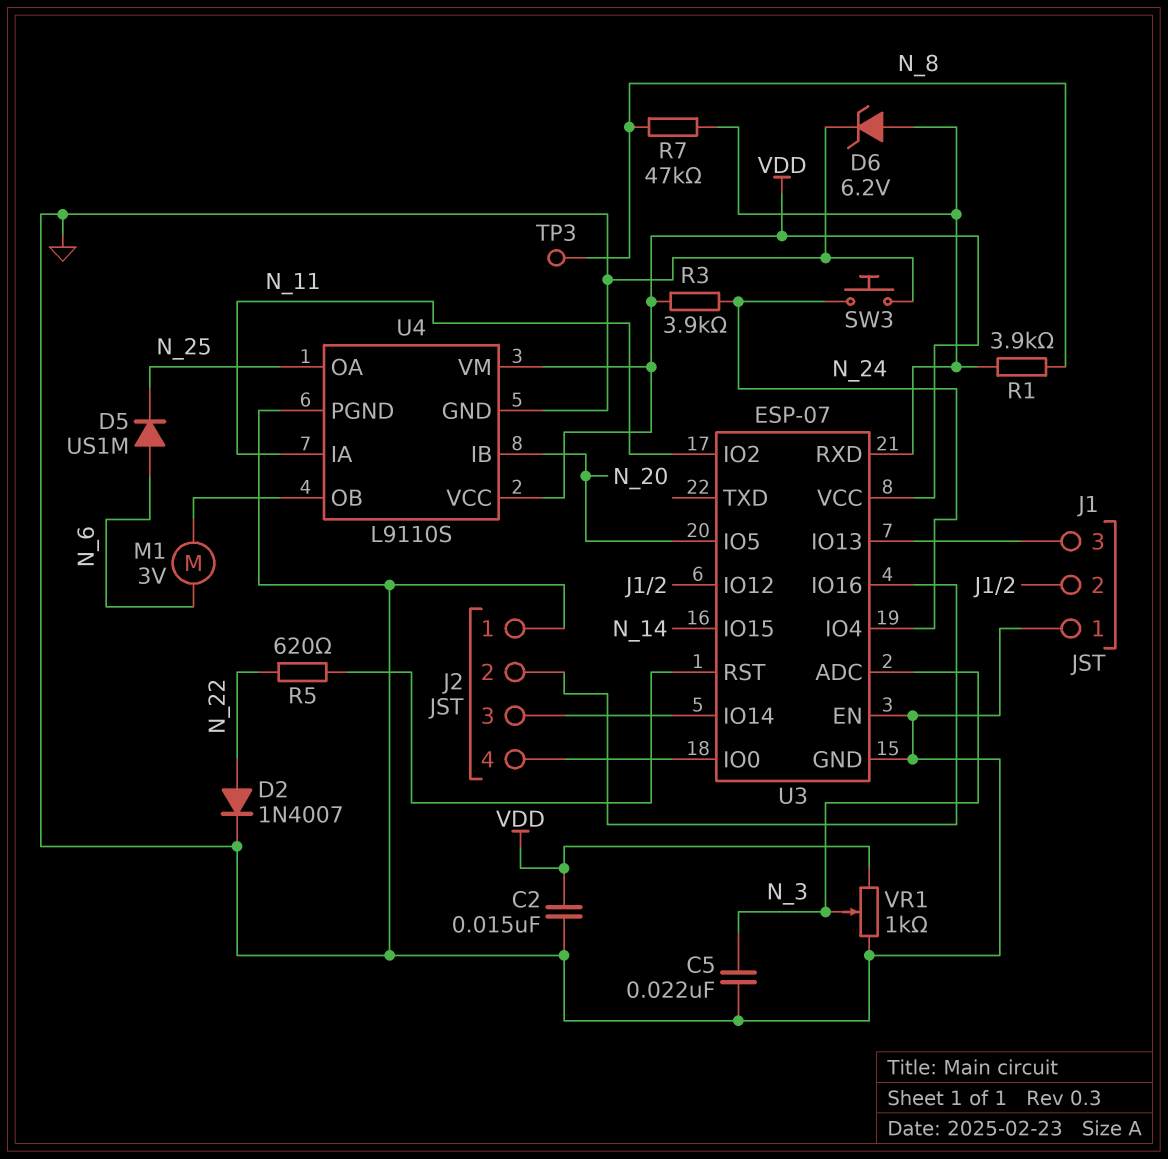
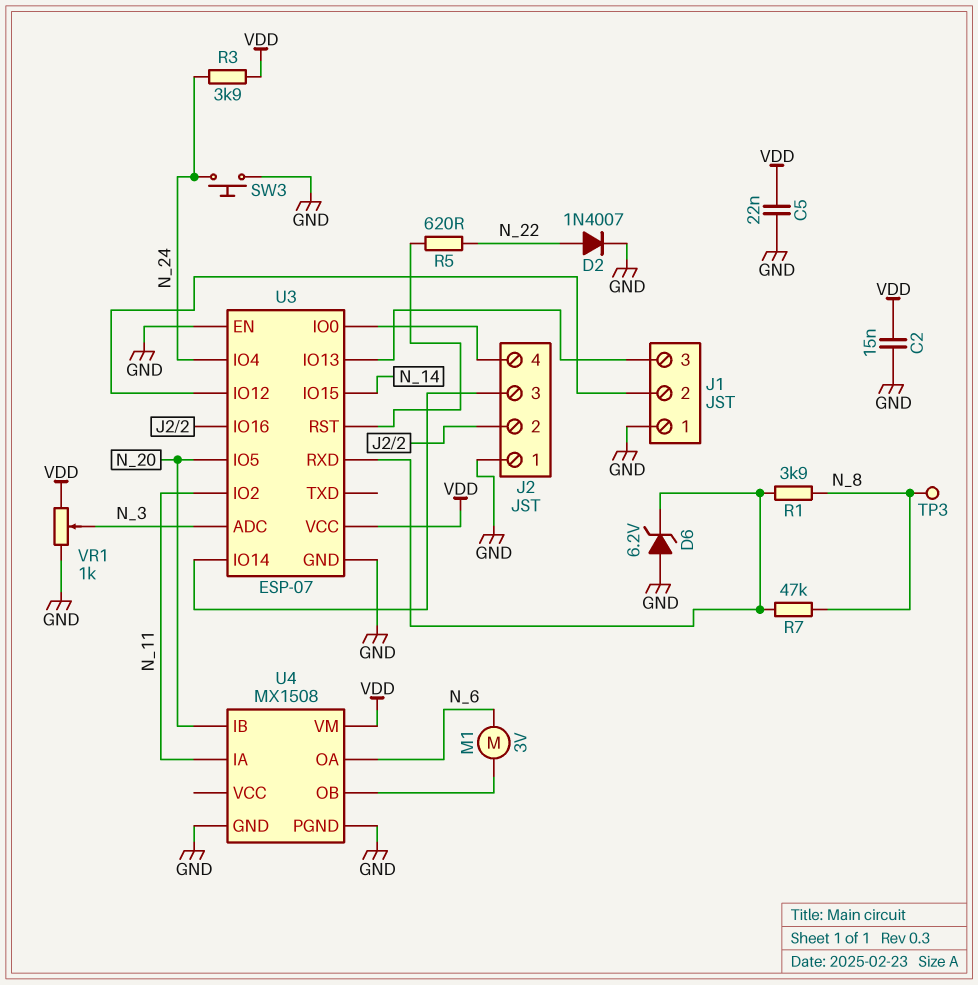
C5: 22nF (GND, N_3) -> 22nF (GND, VDD)
D5: diode US1M (A N_6, K N_25) -> none
D6: zener 6.2V (A U3/RXD, K GND) -> zener 6.2V (A GND, K U3/RXD)
U4: L9110S -> MX1508
U4 pin OA: N_25 -> N_6
U4 pin VCC: VDD -> none

